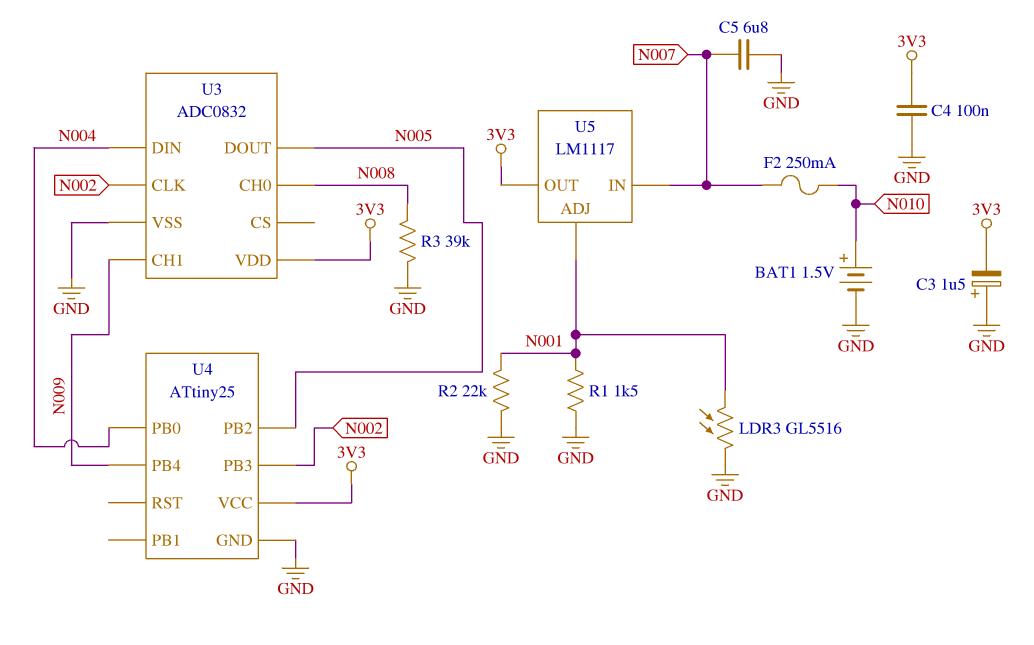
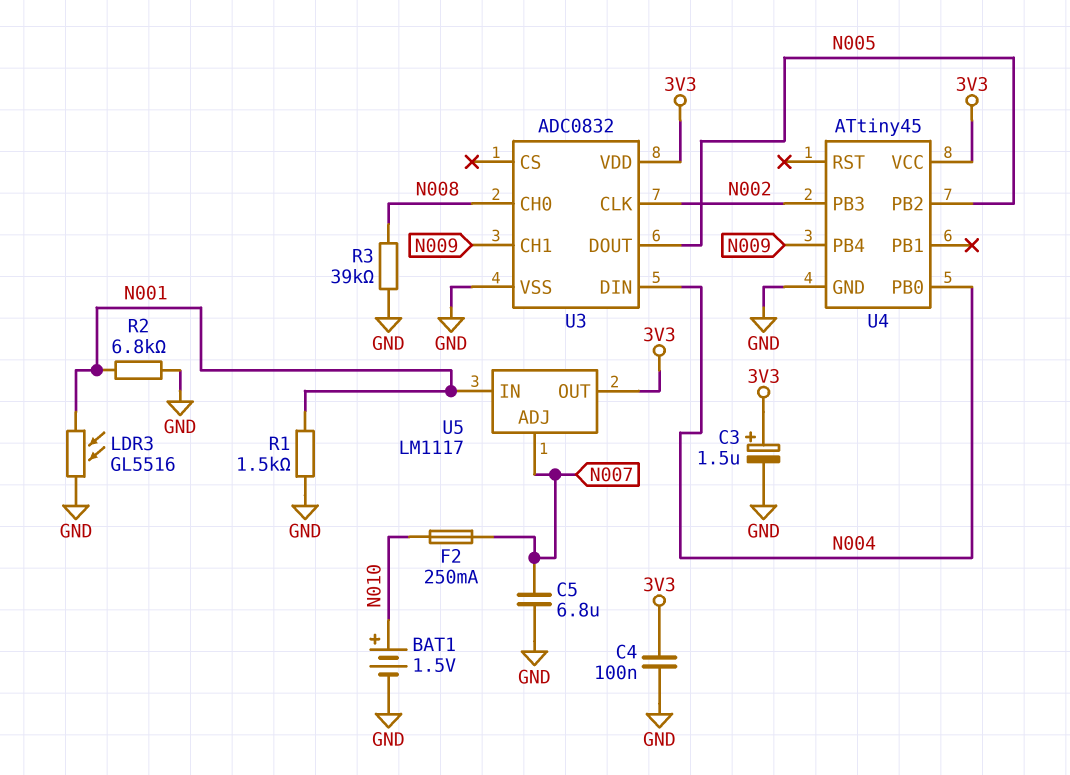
C3: 1.5uF (plus GND, minus 3V3) -> 1.5uF (plus 3V3, minus GND)
R2: 22k (GND, N001) -> 6.8k (GND, N001)
U4: ATtiny25 -> ATtiny45
U5 pin ADJ: N001 -> N007
U5 pin IN: N007 -> N001

